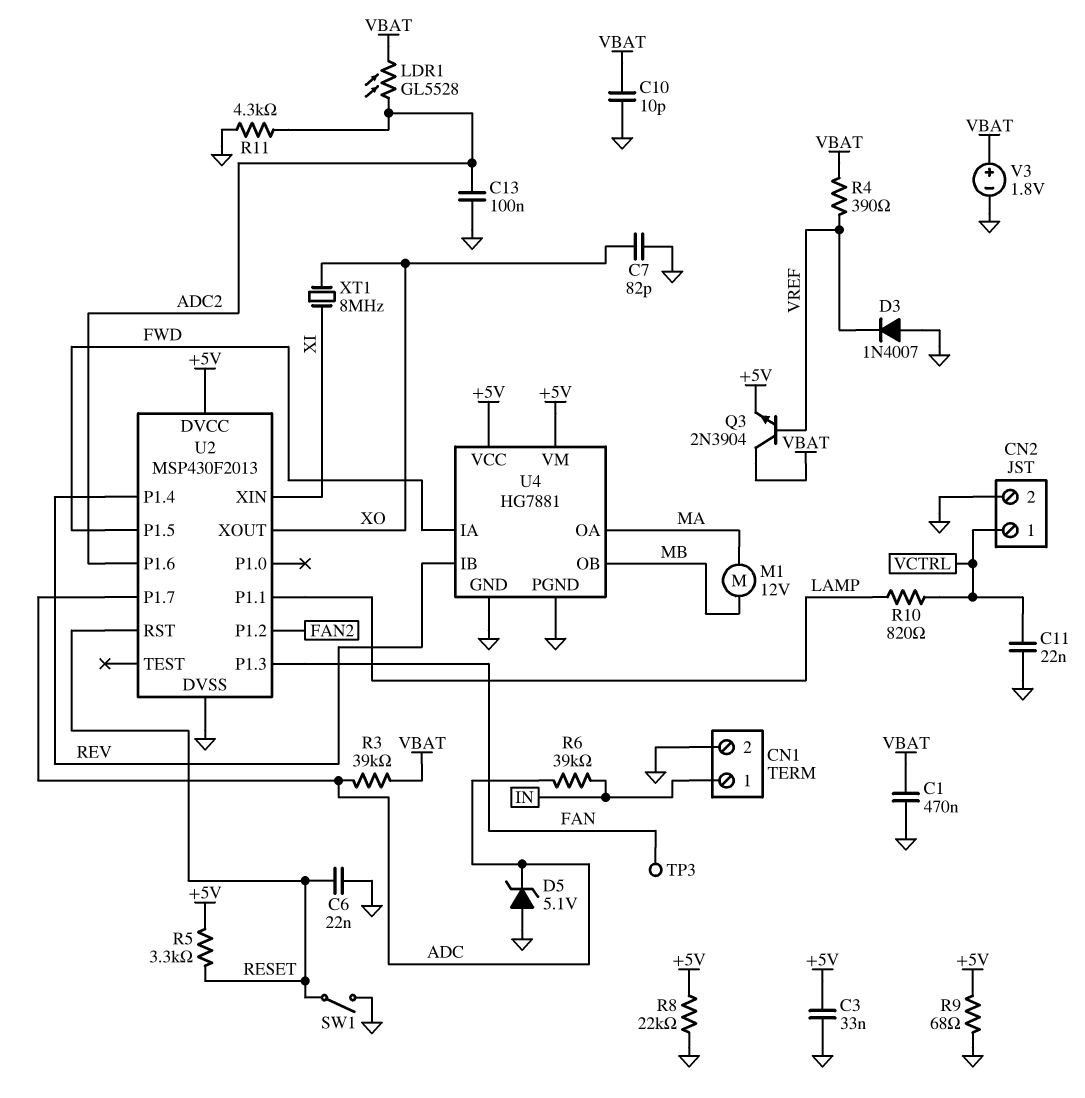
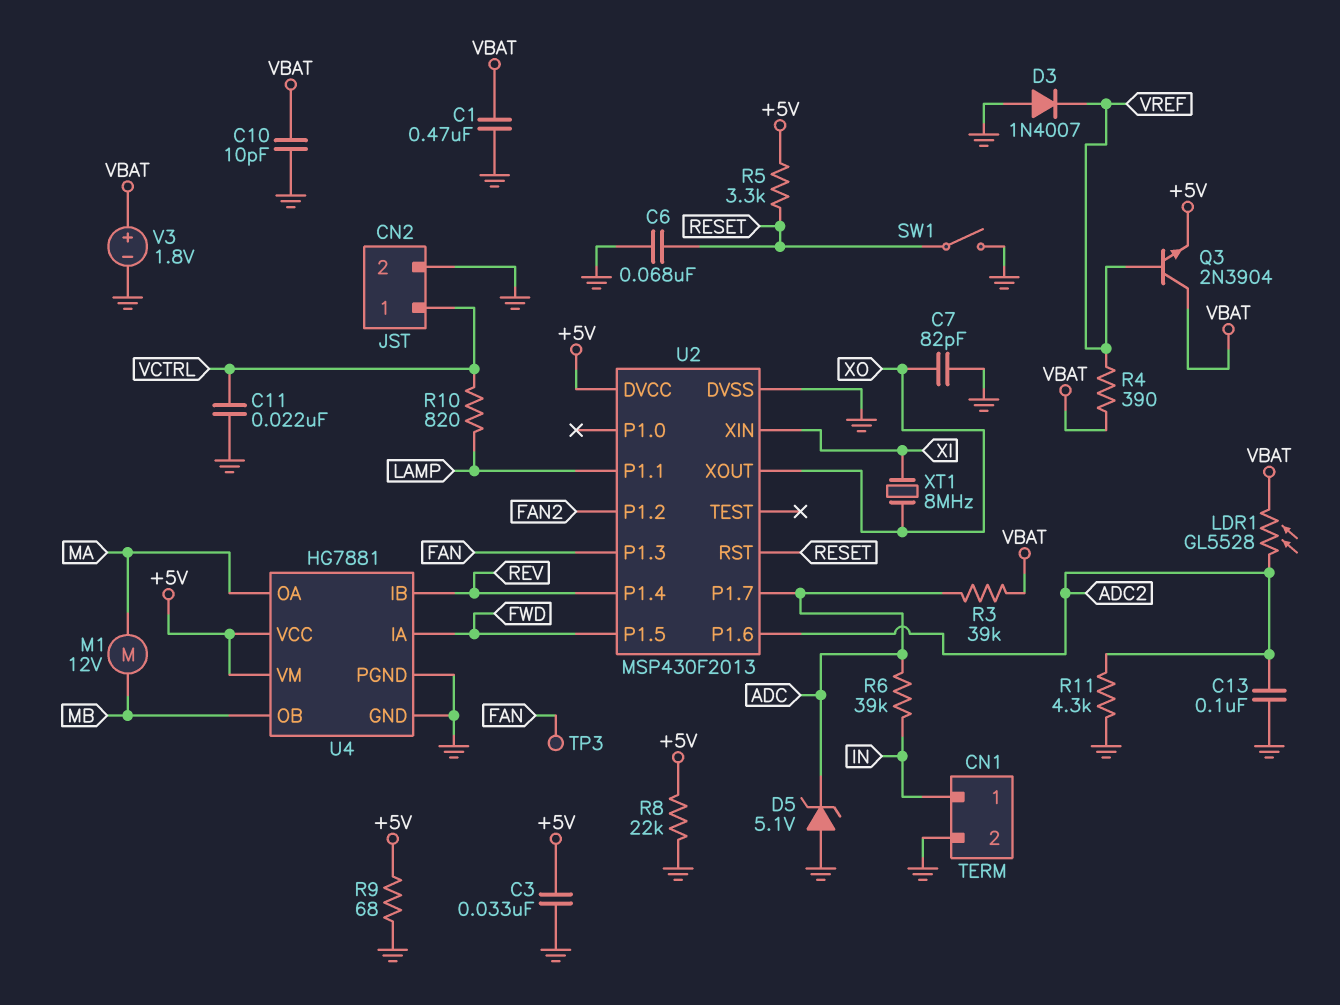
C6: 22nF (GND, RESET) -> 68nF (GND, RESET)

